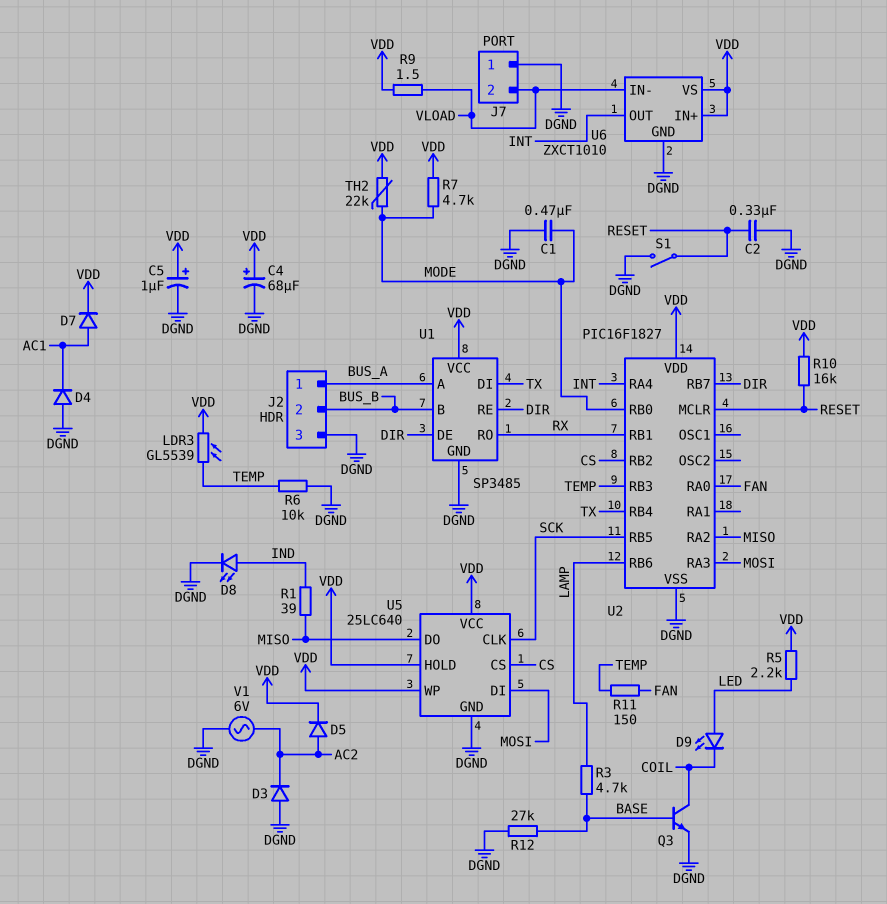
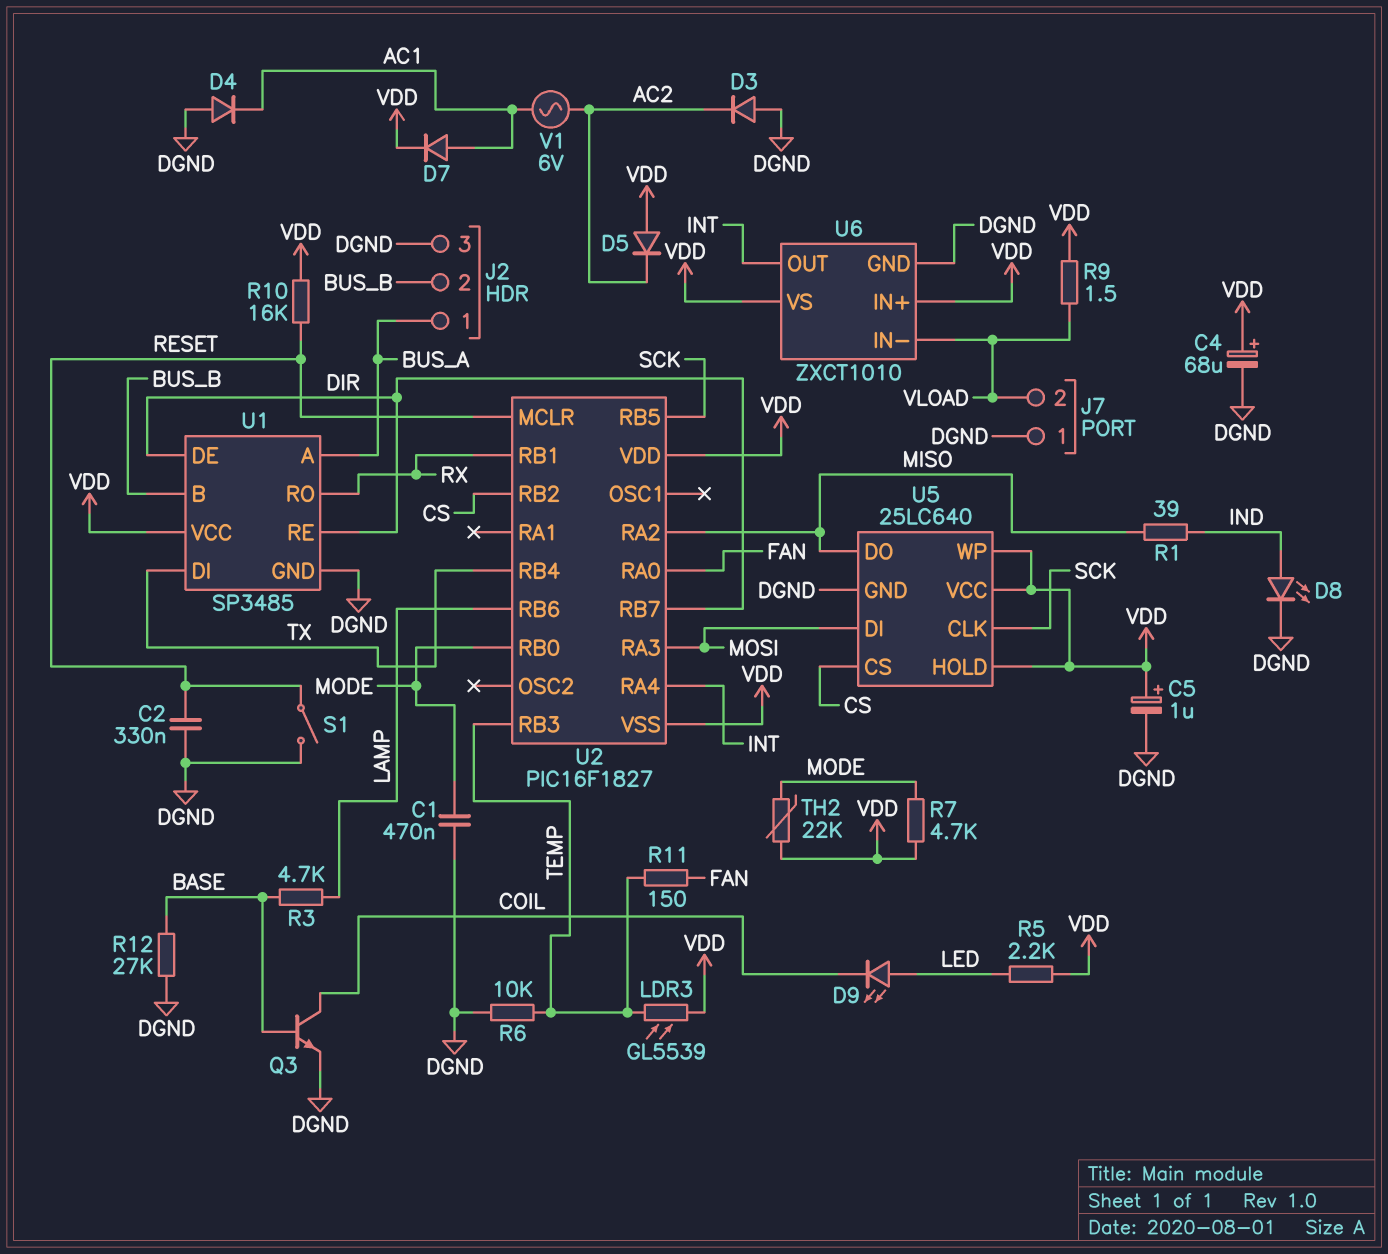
D5: diode (A AC2, K VDD) -> diode (A VDD, K AC2)
U2 pin VSS: DGND -> VDD
V1: AC 6V (AC2, DGND) -> AC 6V (AC1, AC2)

